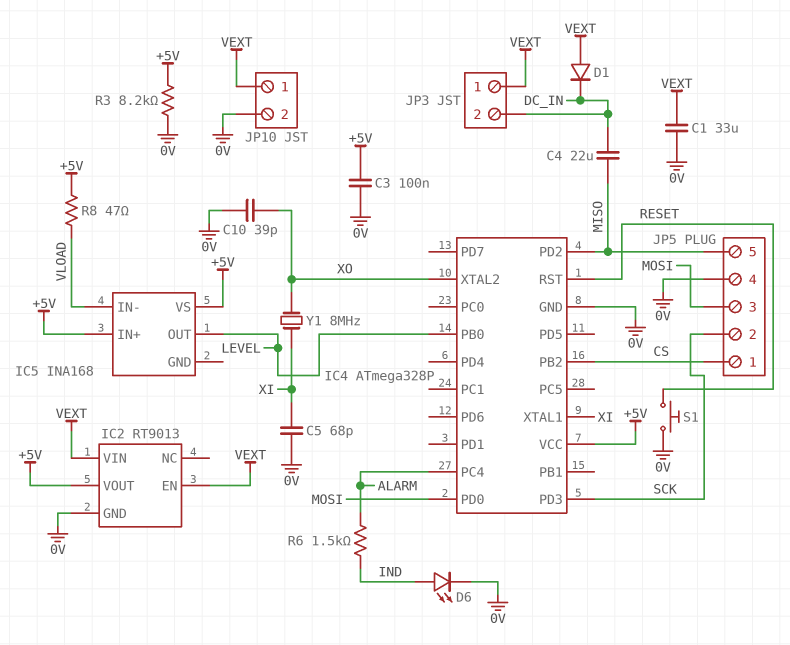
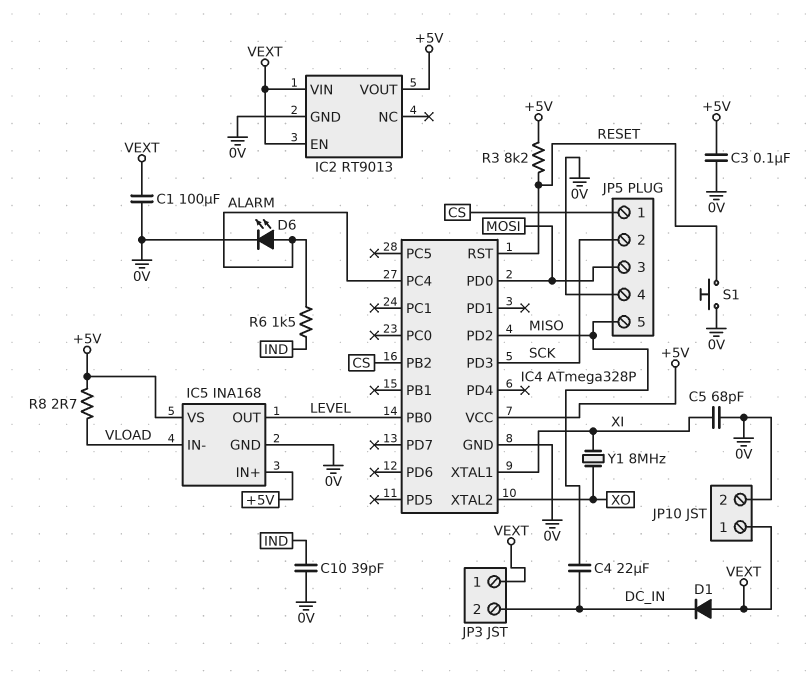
C1: 33uF (0V, VEXT) -> 100uF (0V, VEXT)
C10: 39pF (0V, XO) -> 39pF (0V, IND)
D6: LED (A IND, K 0V) -> LED (A ALARM, K 0V)
IC5 pin GND: none -> 0V
R3: 8.2k (+5V, 0V) -> 8.2k (+5V, RESET)
R8: 47 (+5V, VLOAD) -> 2.7 (+5V, VLOAD)

